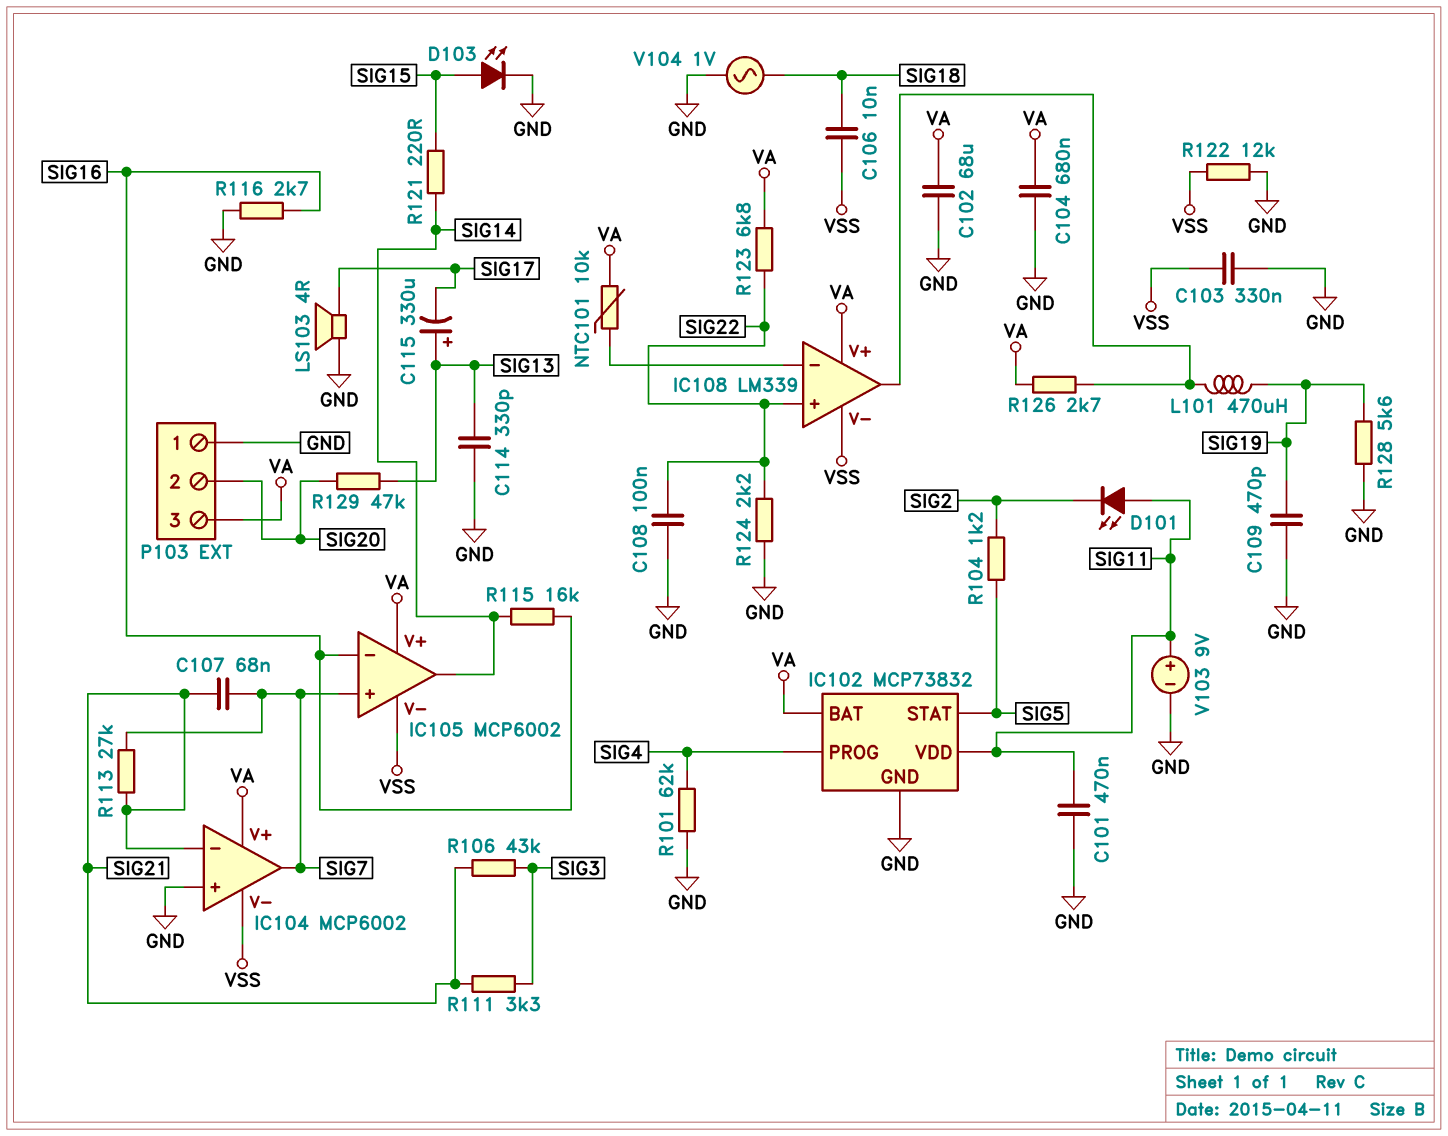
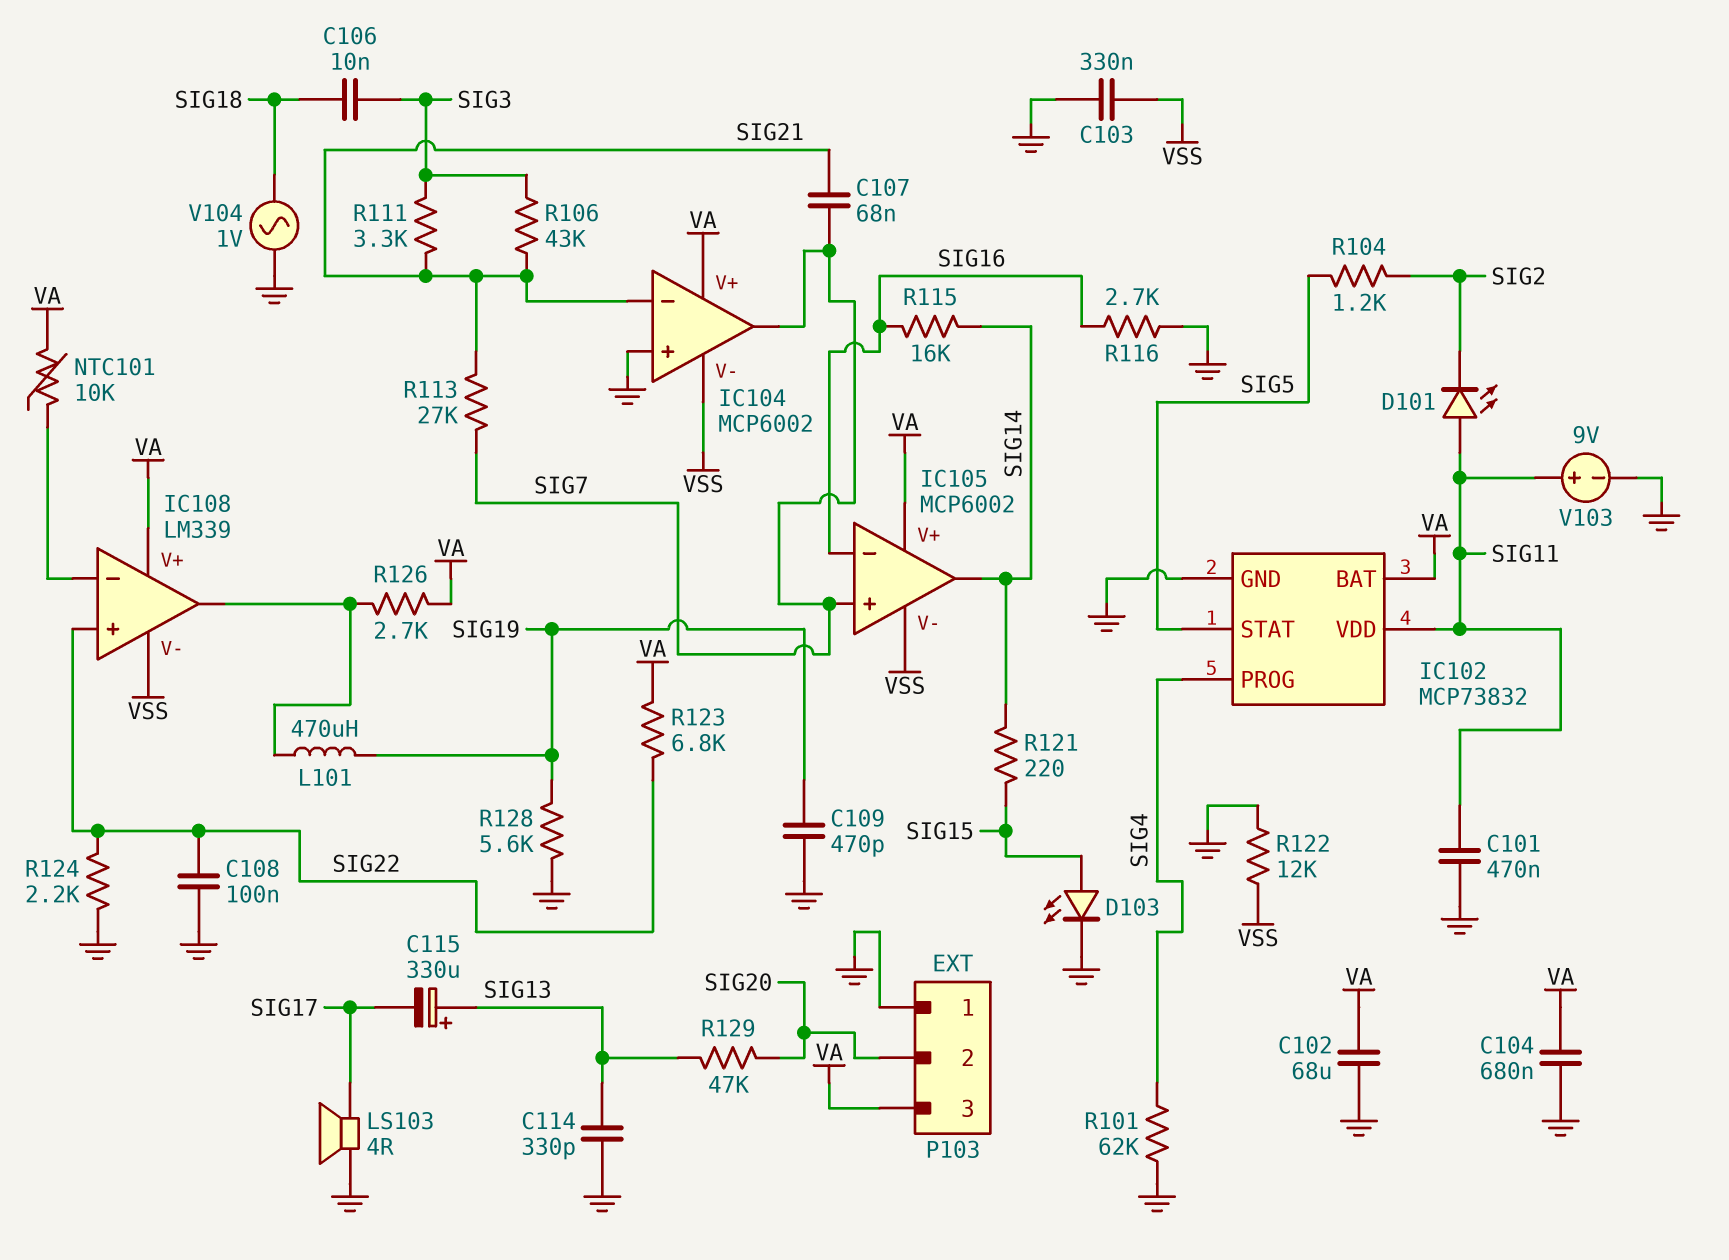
C106: 10nF (SIG18, VSS) -> 10nF (SIG3, SIG18)

